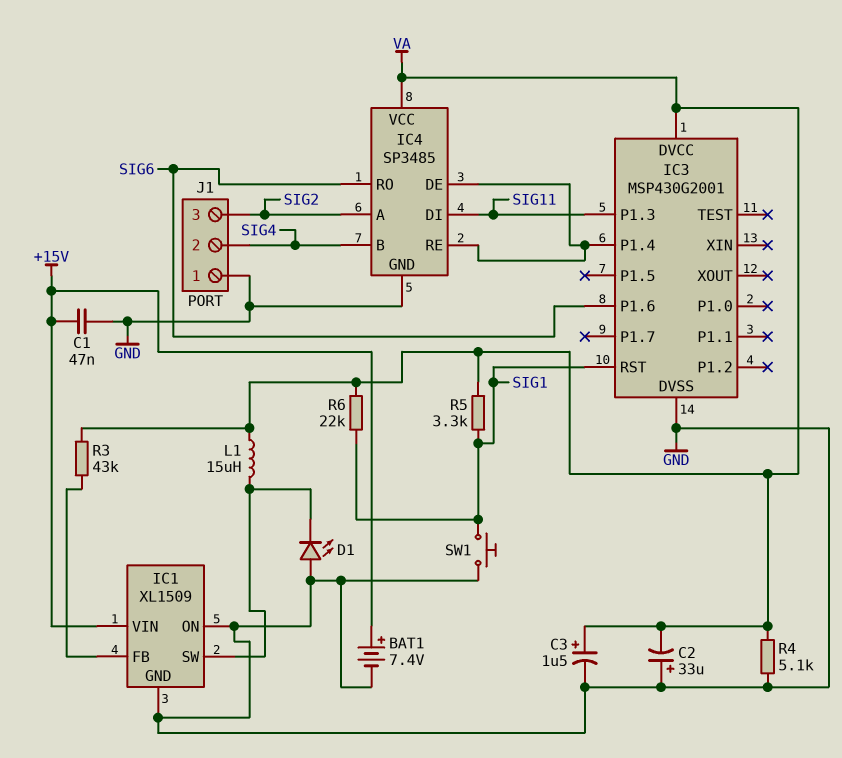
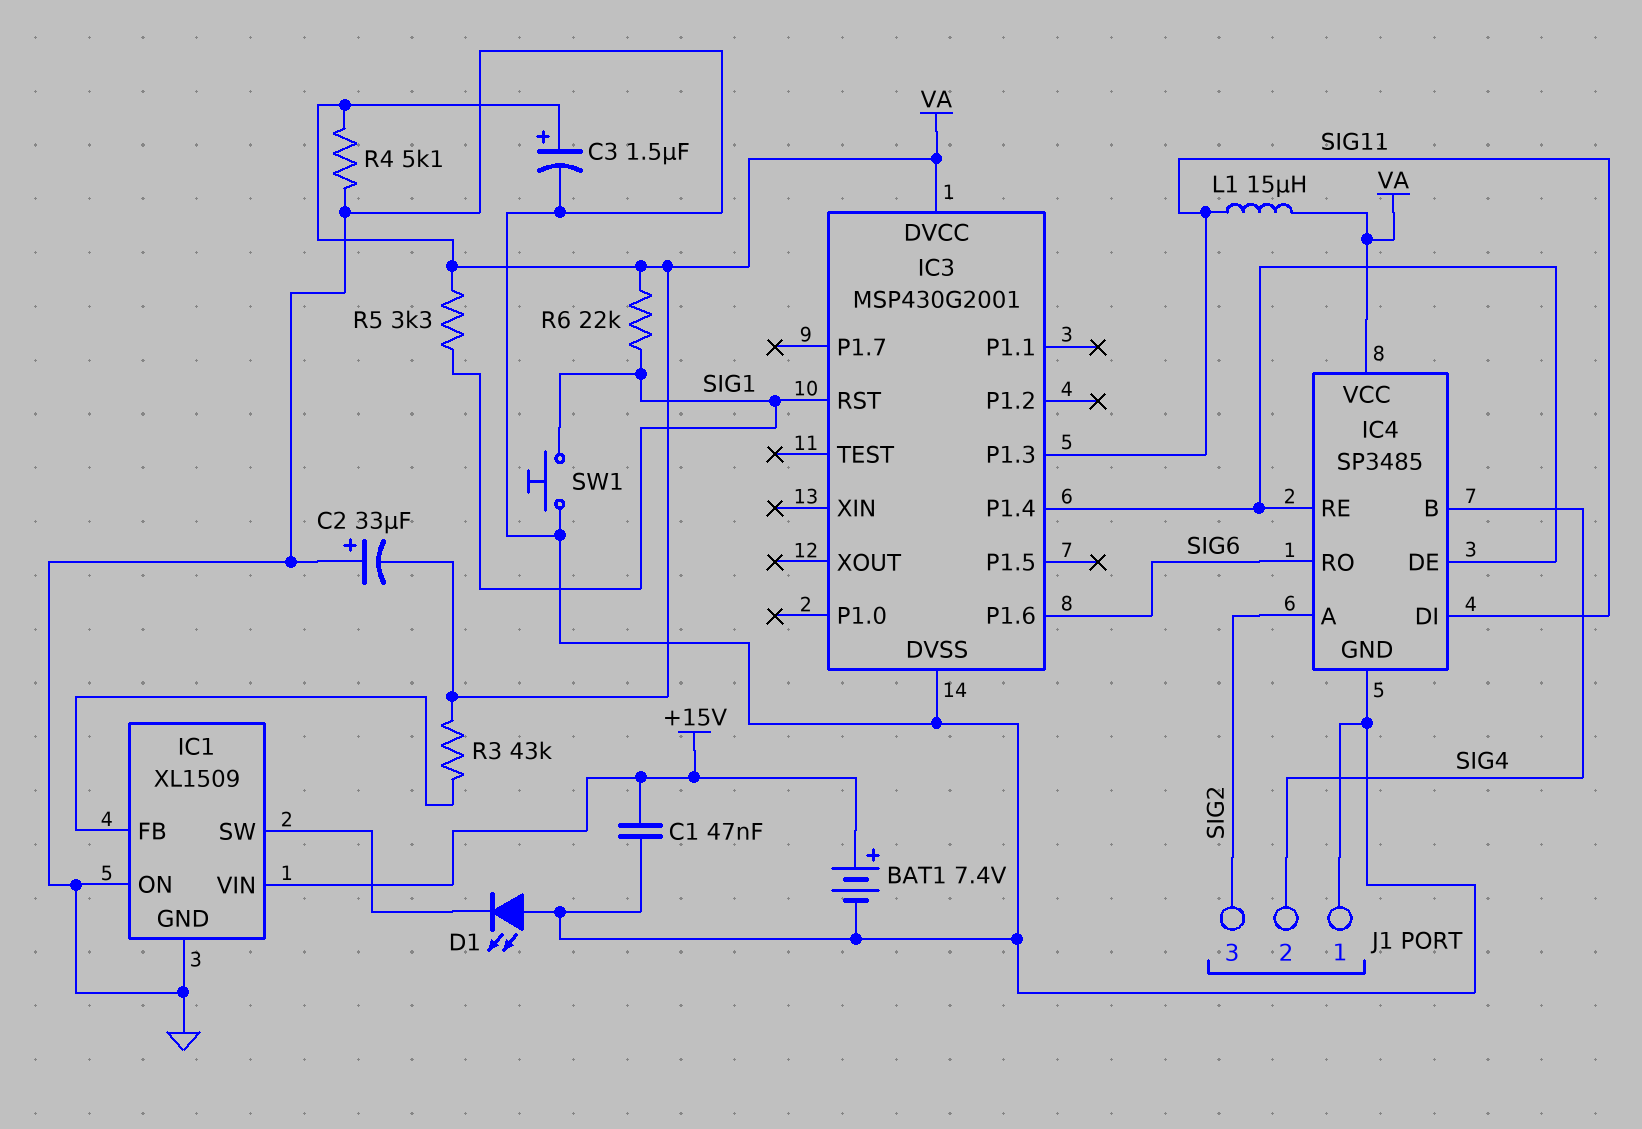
L1: 15uH (IC1/SW, VA) -> 15uH (SIG11, VA)

